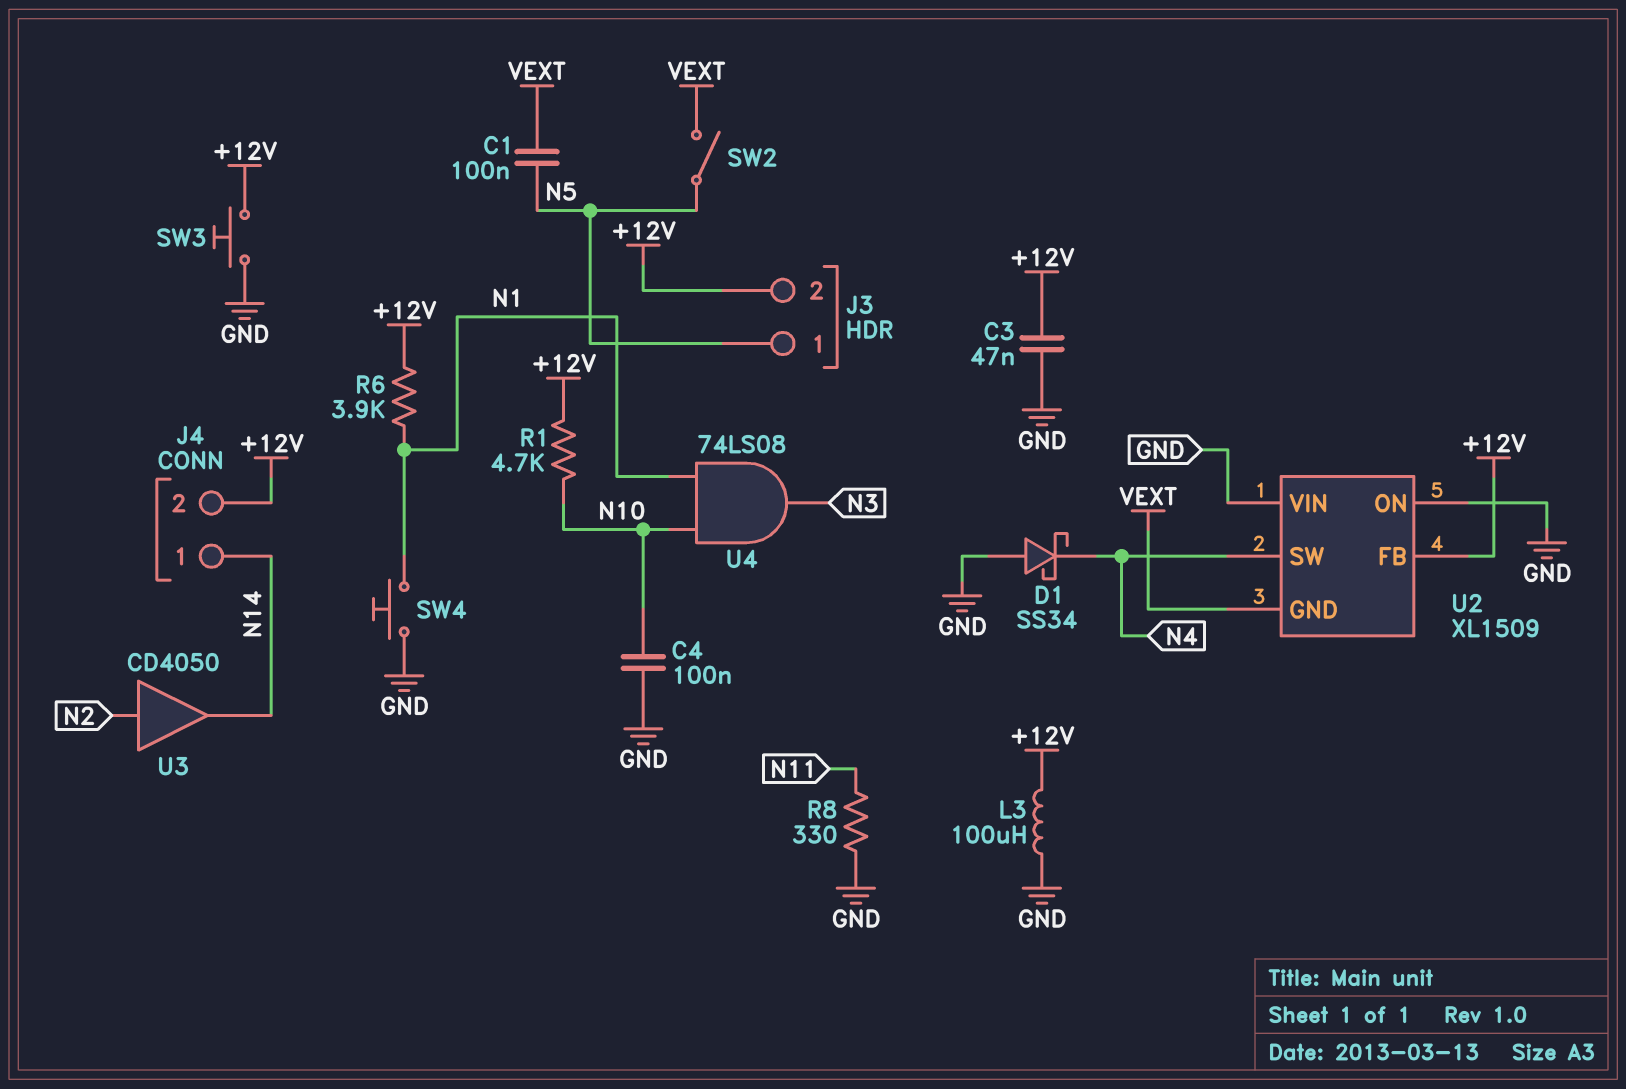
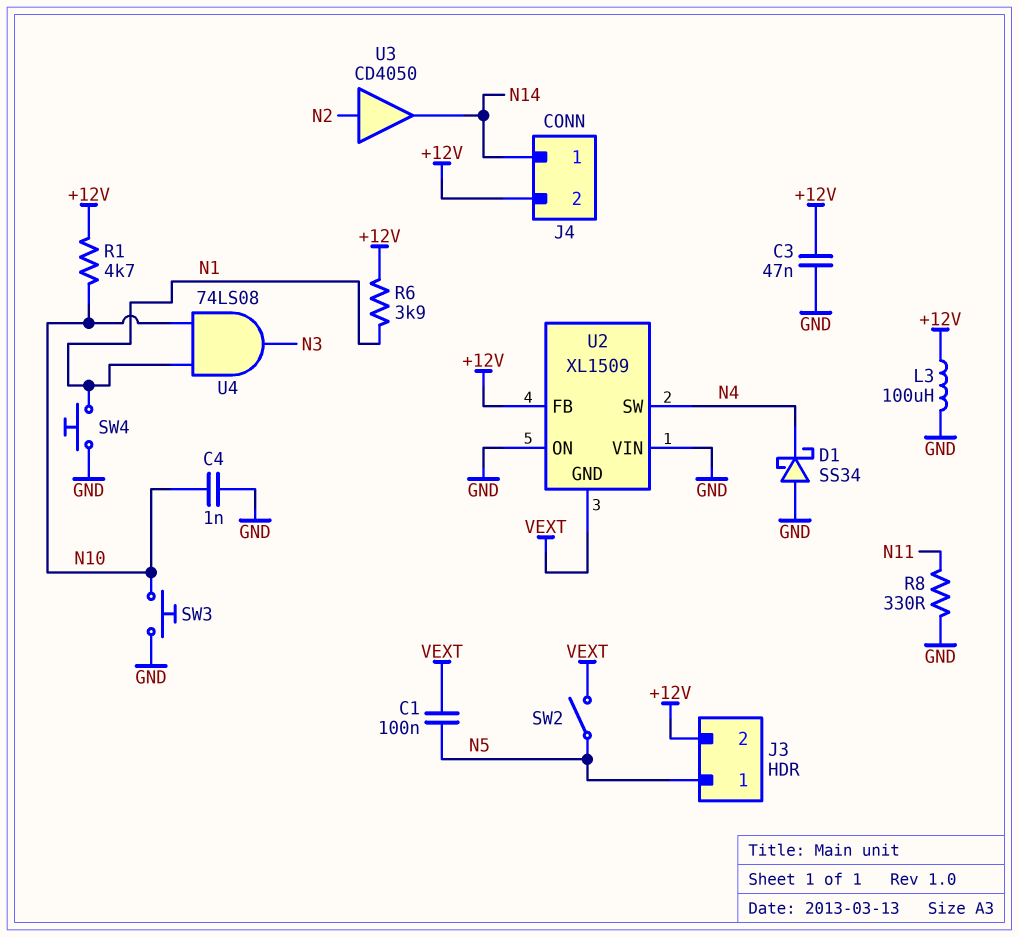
C4: 100nF (GND, N10) -> 1nF (GND, N10)
SW3: button (+12V, GND) -> button (GND, N10)

